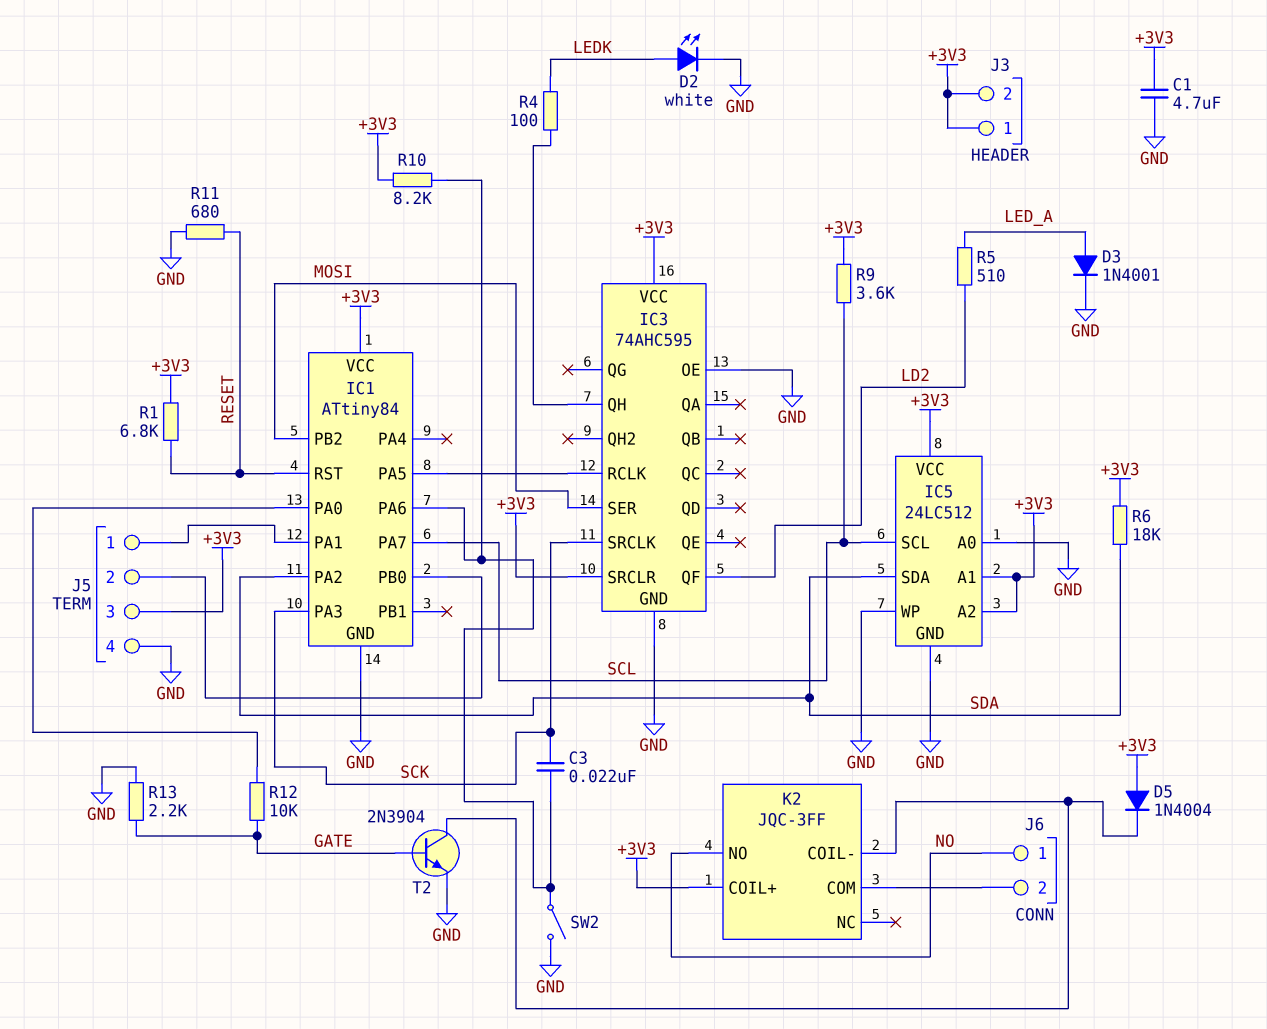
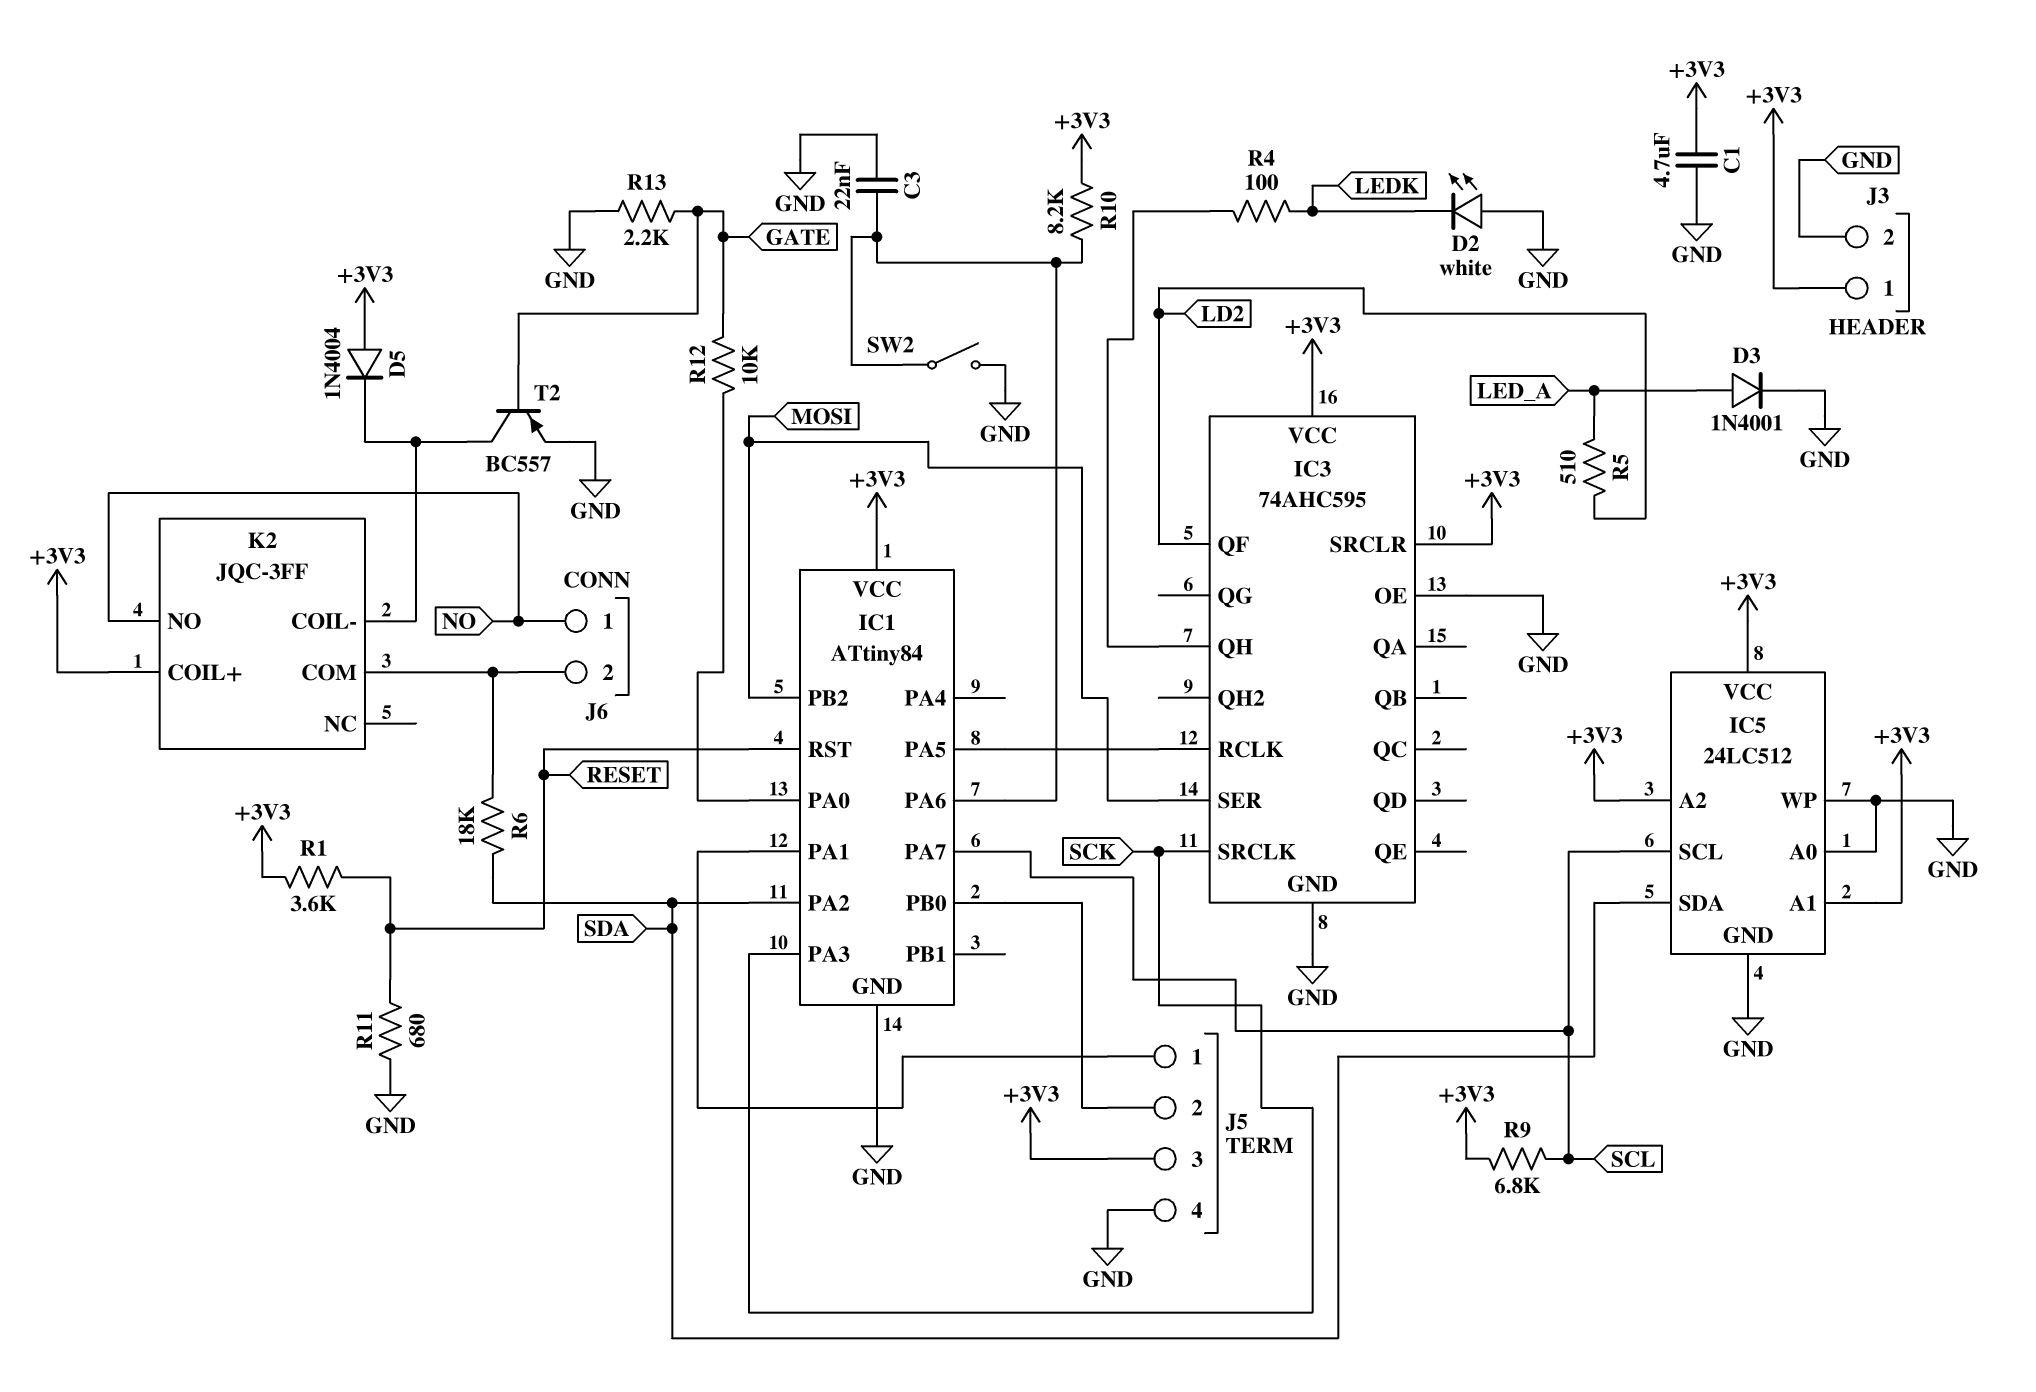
C3: 22nF (IC1/PA6, SCK) -> 22nF (GND, IC1/PA6)
D2: LED white (A LEDK, K GND) -> LED white (A GND, K LEDK)
J3 pin 2: +3V3 -> GND
R1: 6.8k (+3V3, RESET) -> 3.6k (+3V3, RESET)
R6: 18k (+3V3, SDA) -> 18k (J6/2, SDA)
R9: 3.6k (+3V3, SCL) -> 6.8k (+3V3, SCL)
T2: NPN 2N3904 (B GATE, C K2/COIL-, E GND) -> PNP BC557 (B GATE, C K2/COIL-, E GND)

